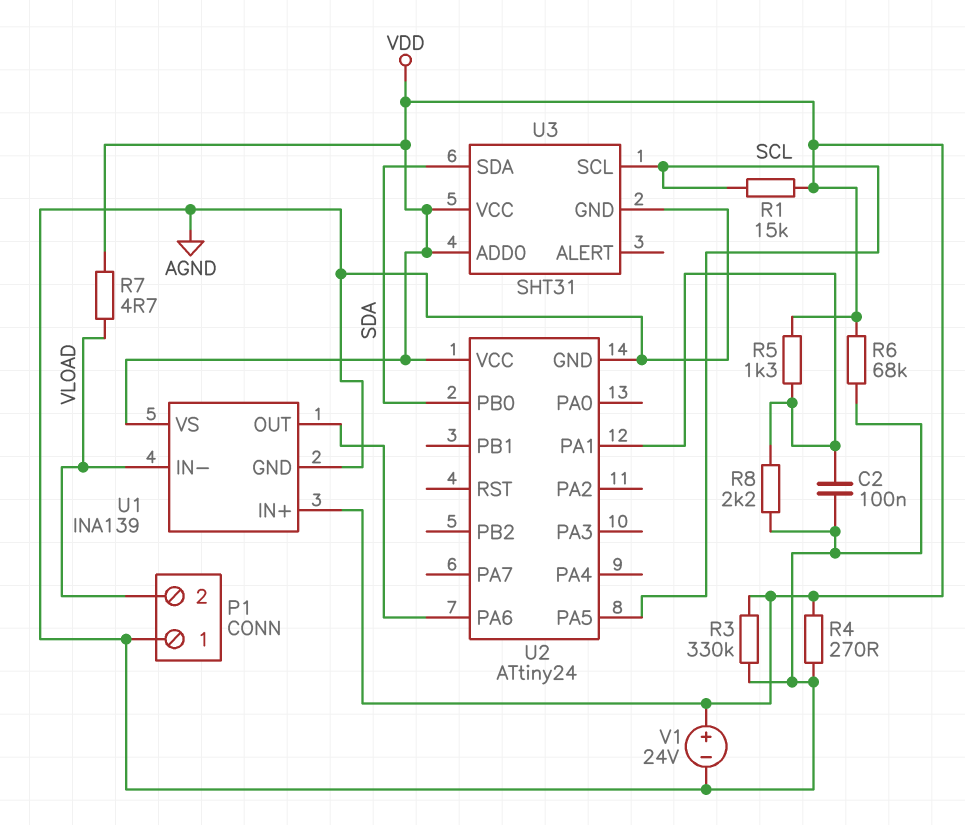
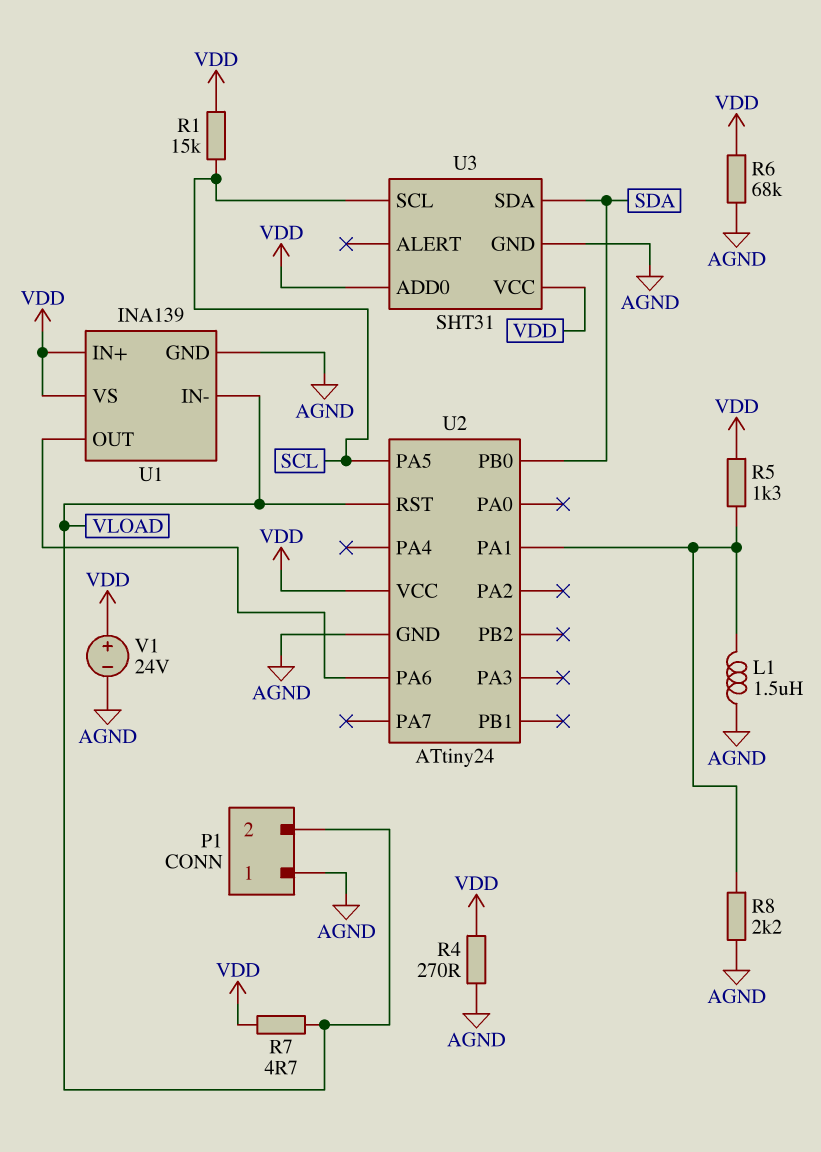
C2: 100nF (AGND, U2/PA1) -> none
L1: none -> 1.5uH (AGND, U2/PA1)
R3: 330k (AGND, VDD) -> none
U2 pin RST: none -> VLOAD

